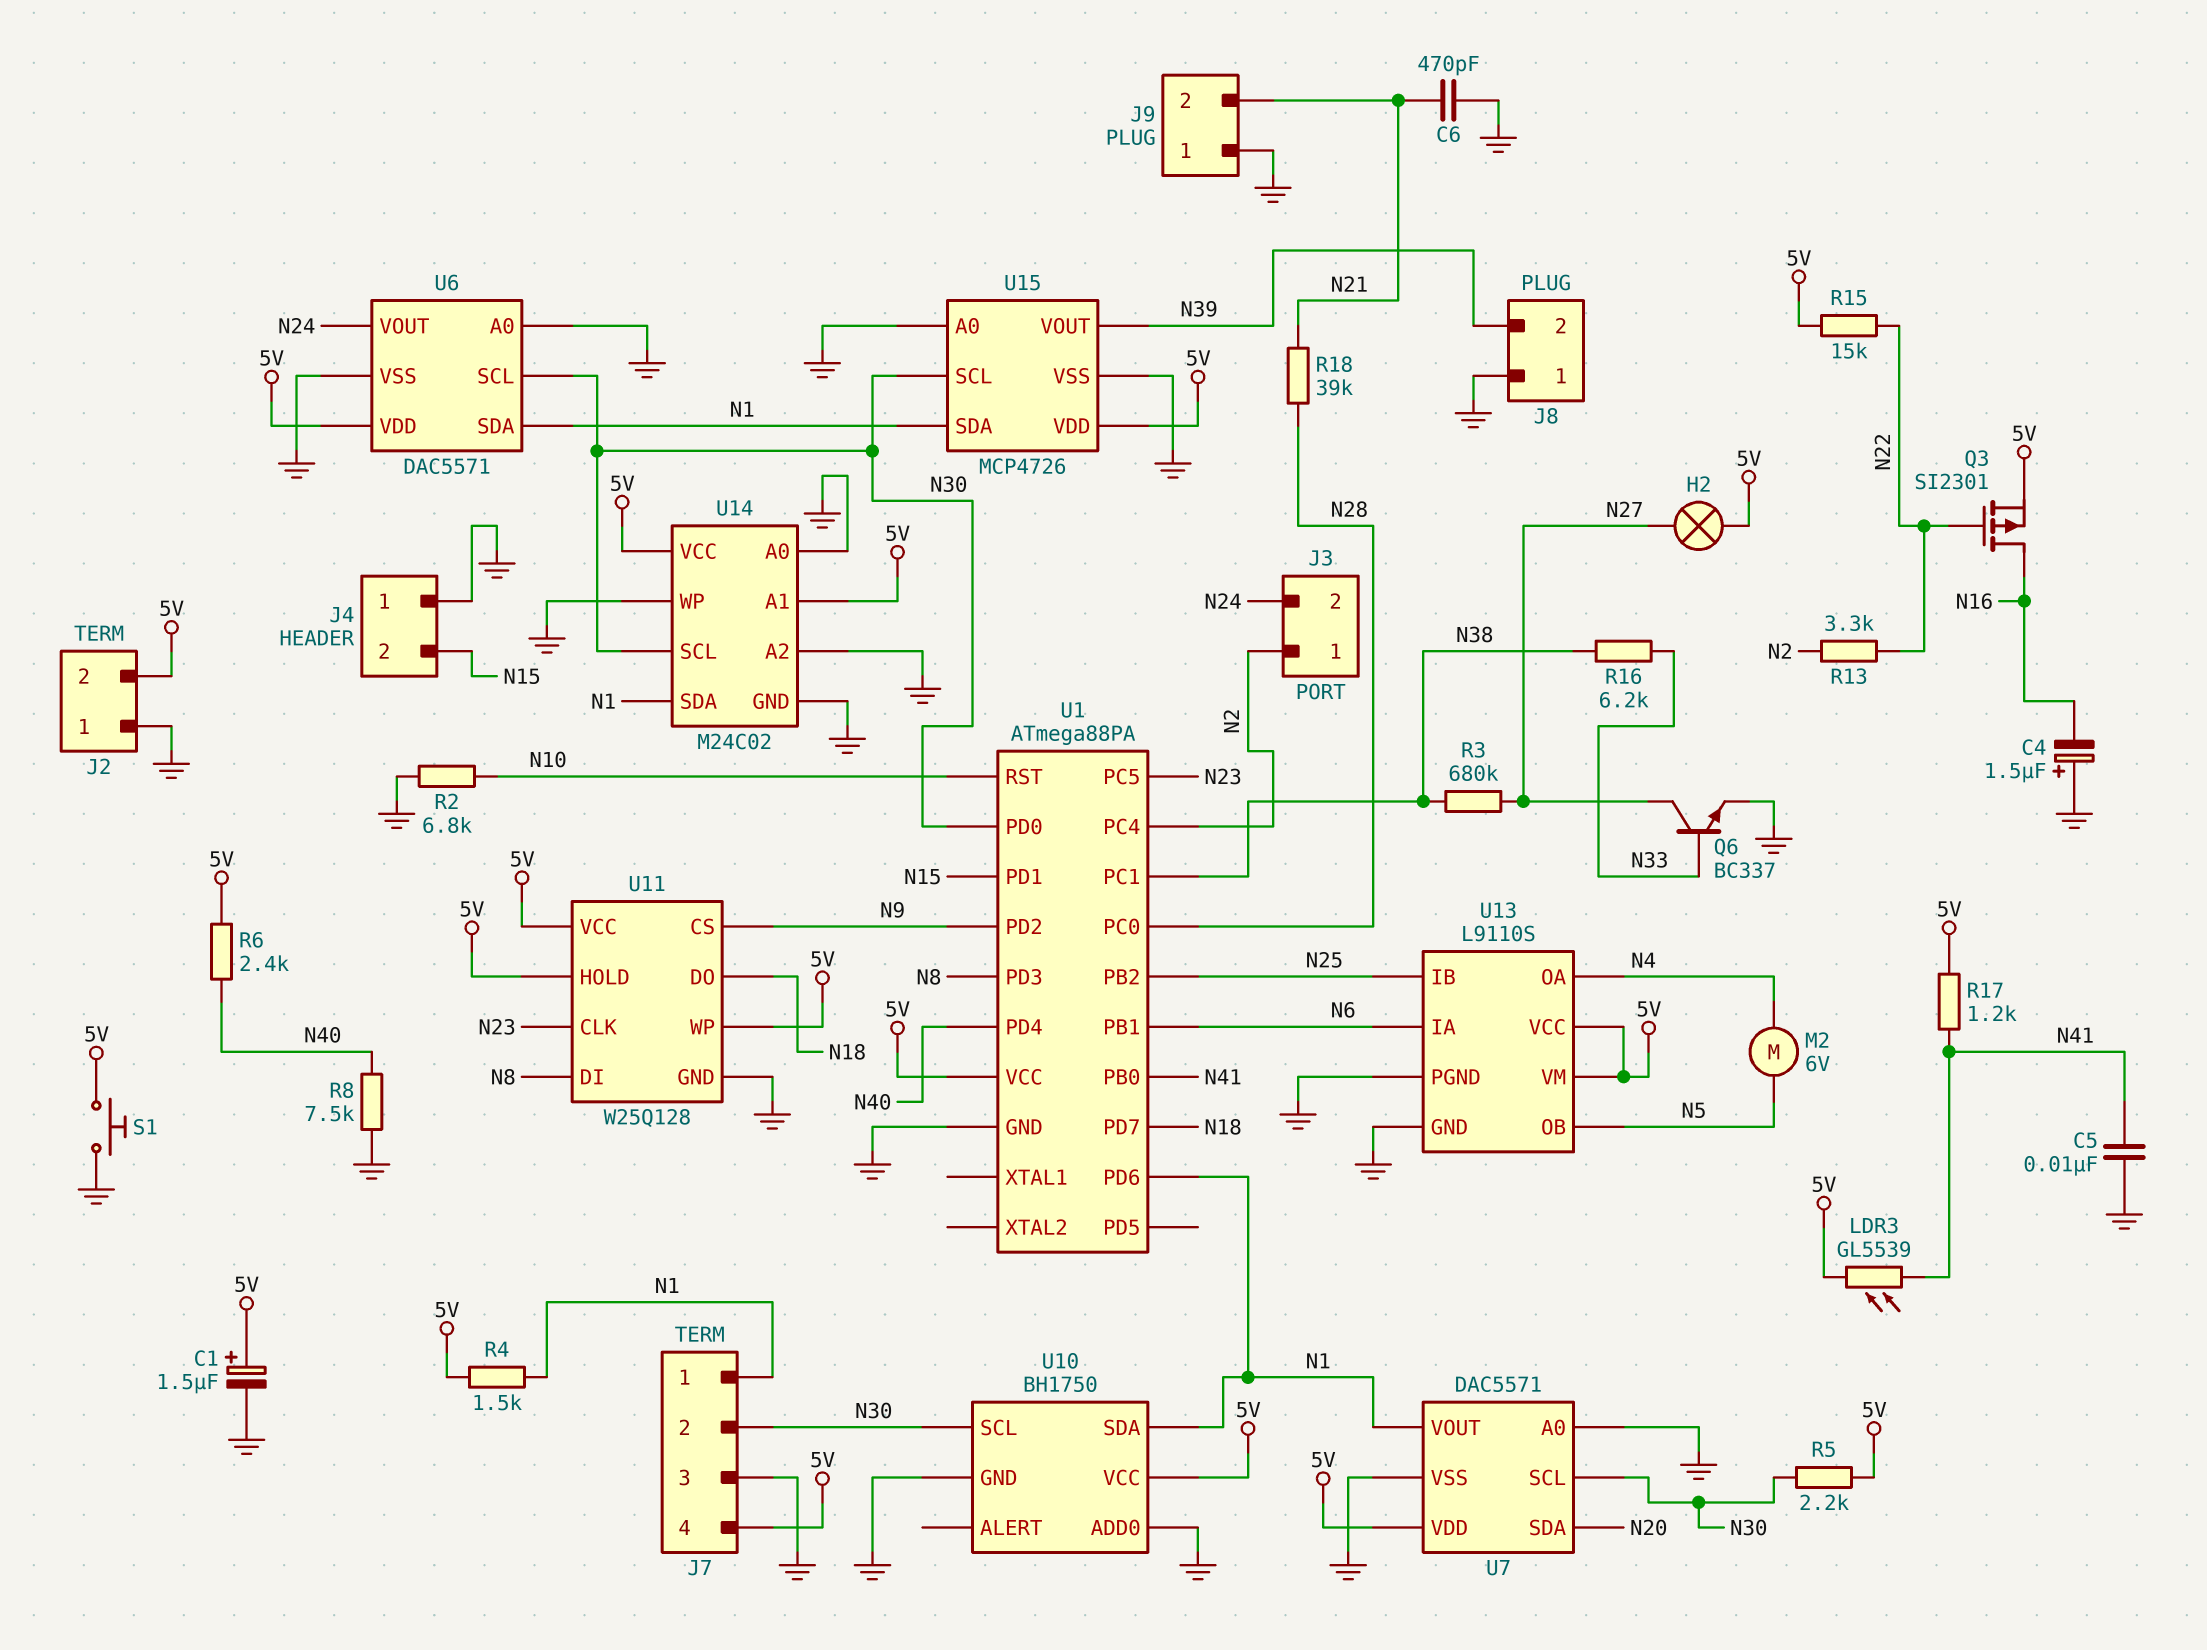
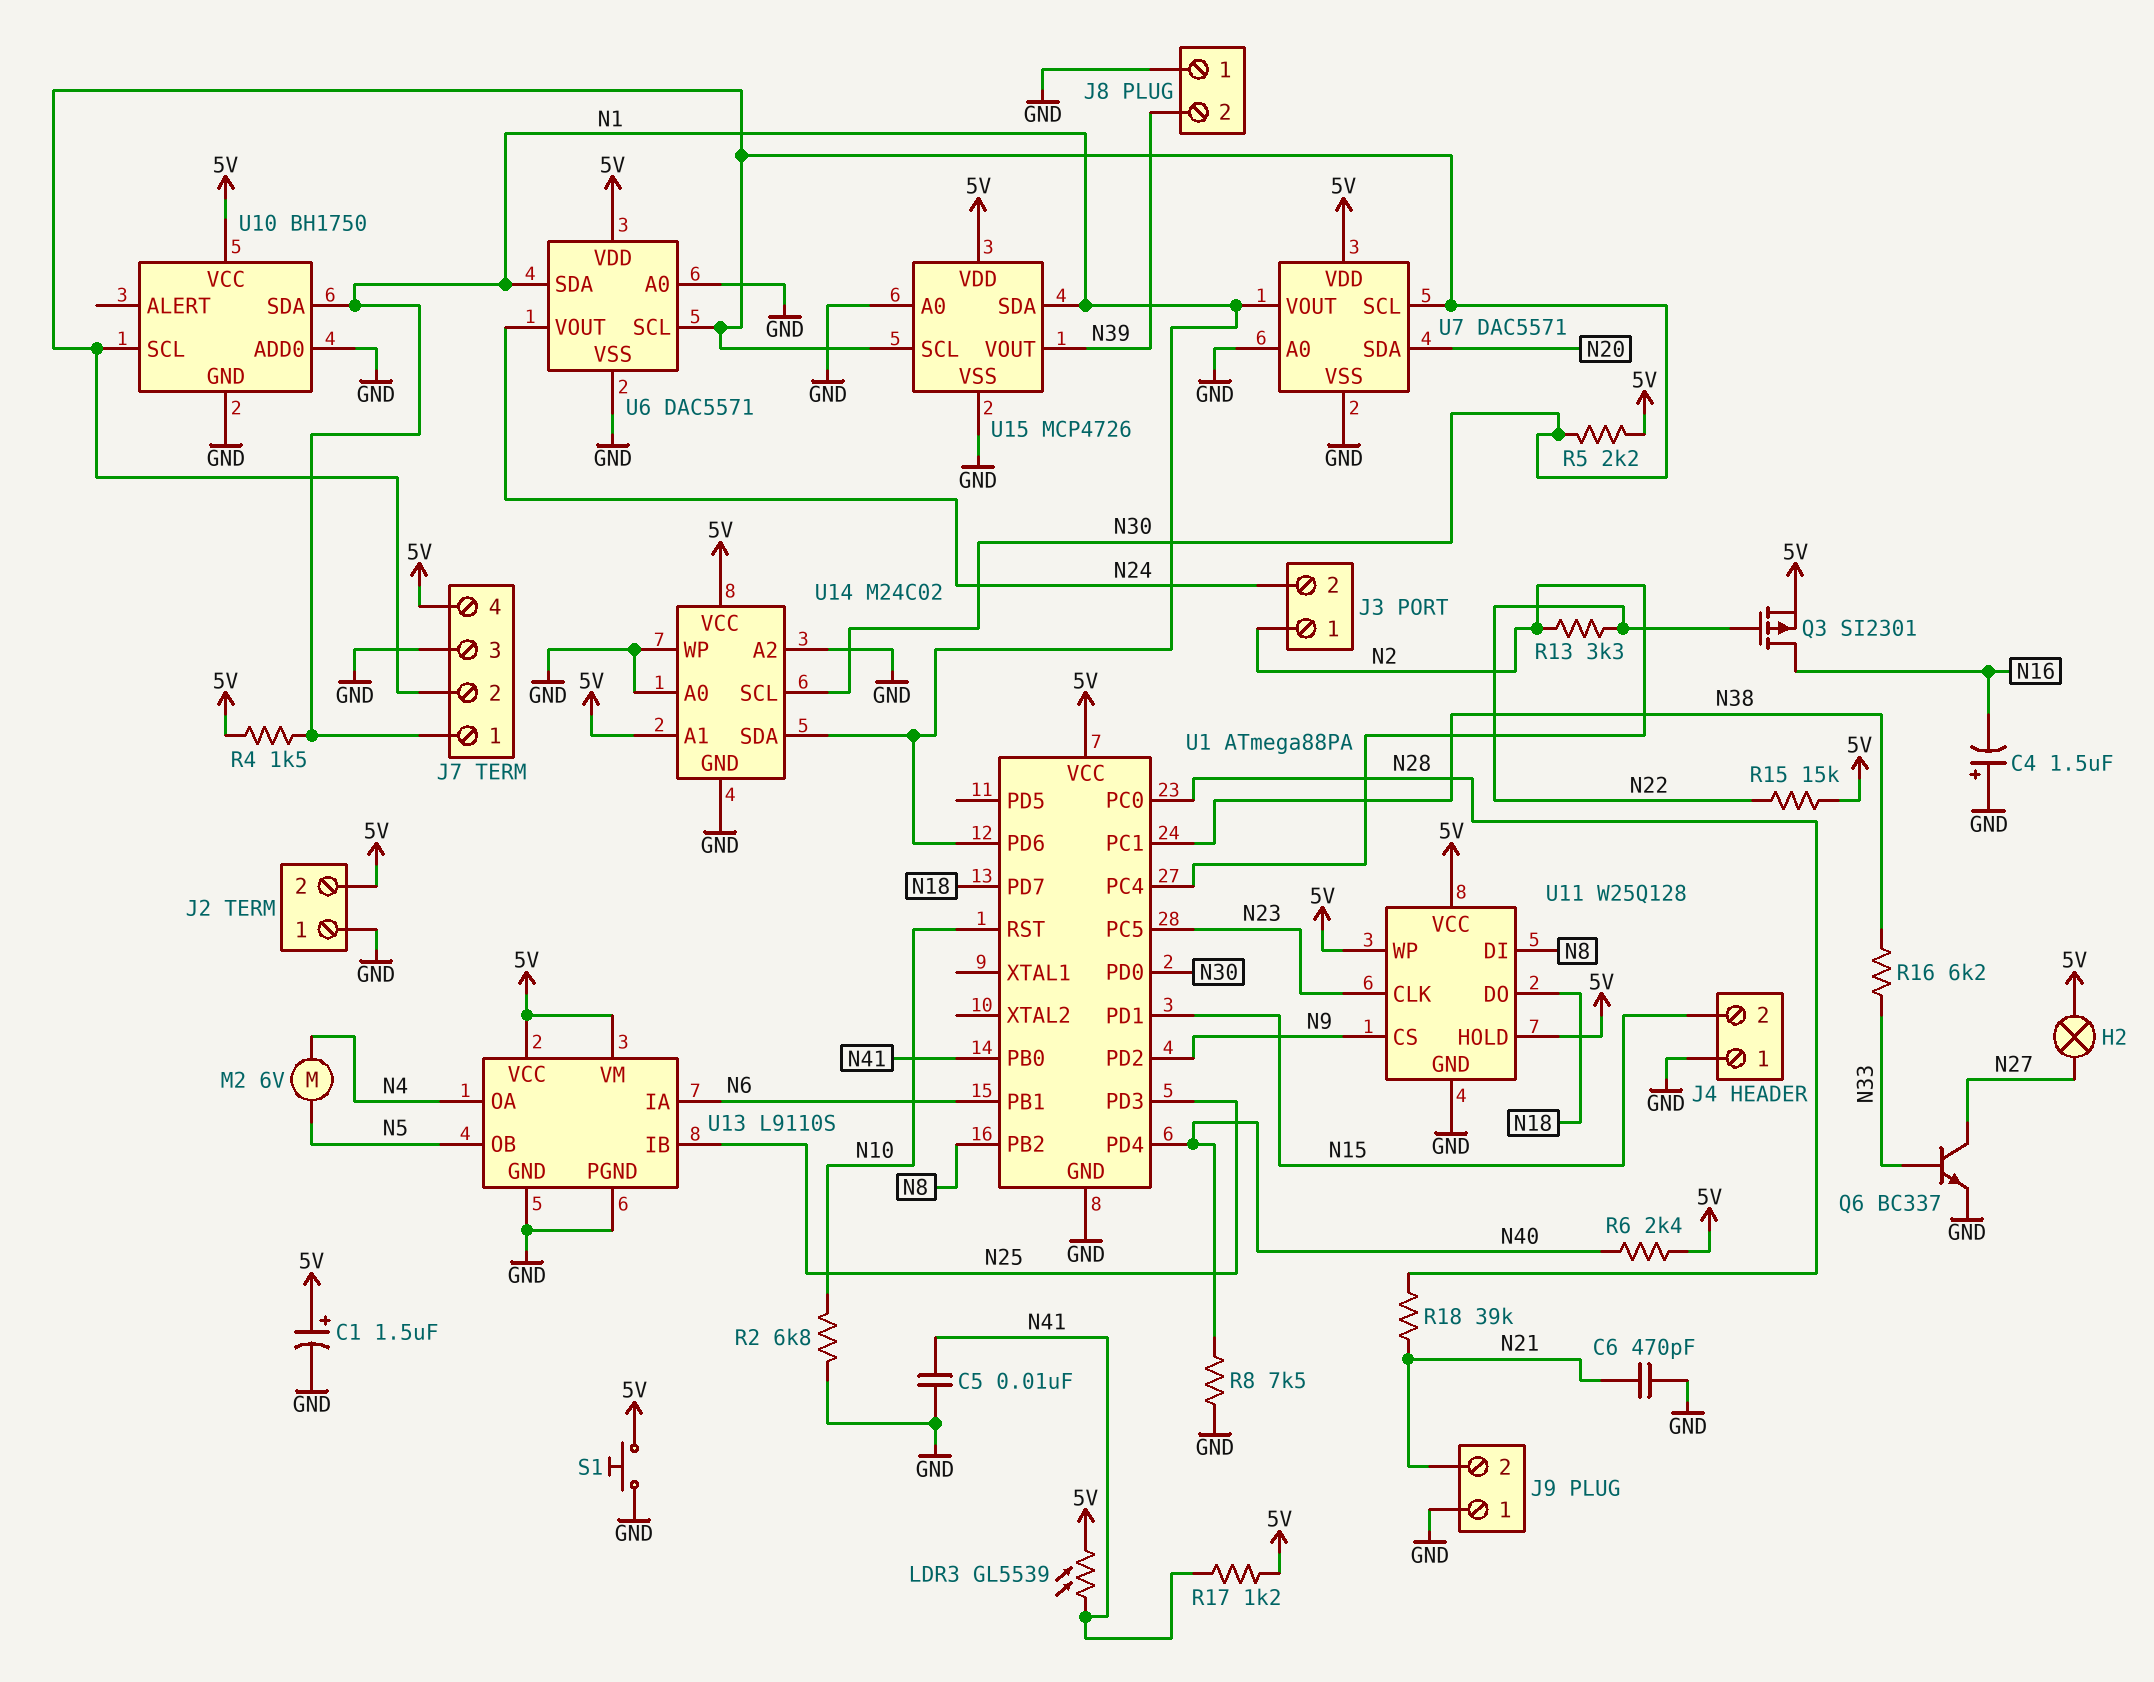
R3: 680k (N27, N38) -> none
U1 pin PB2: N25 -> N8
U1 pin PD3: N8 -> N25

